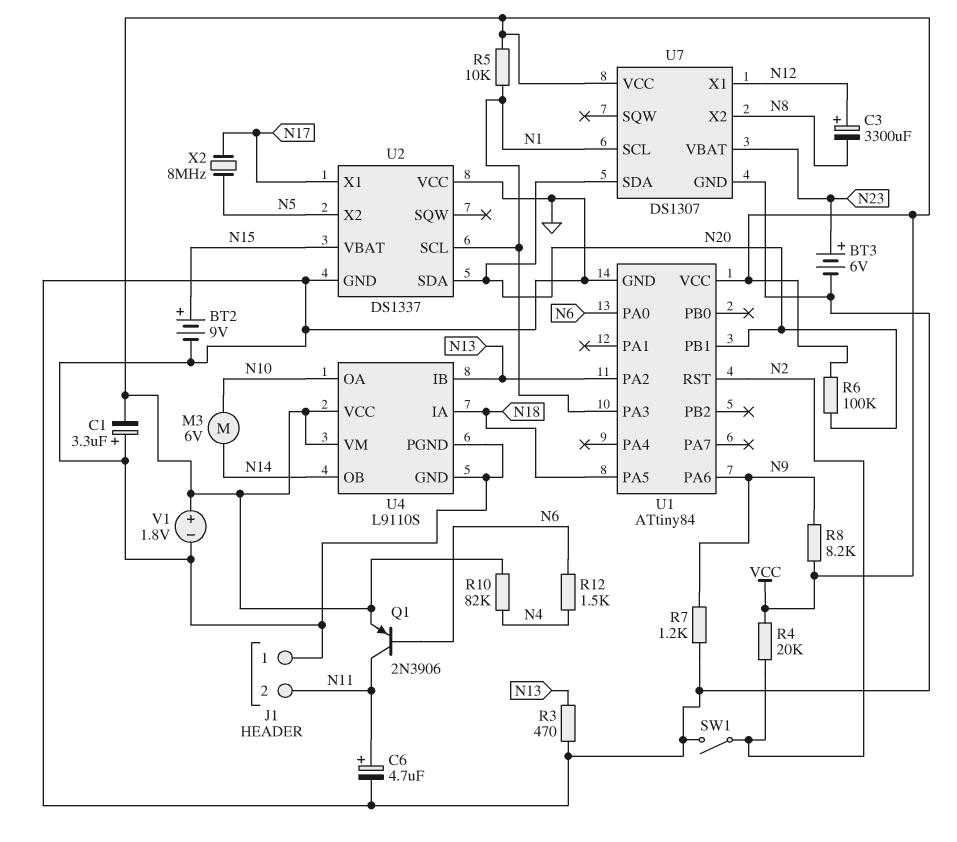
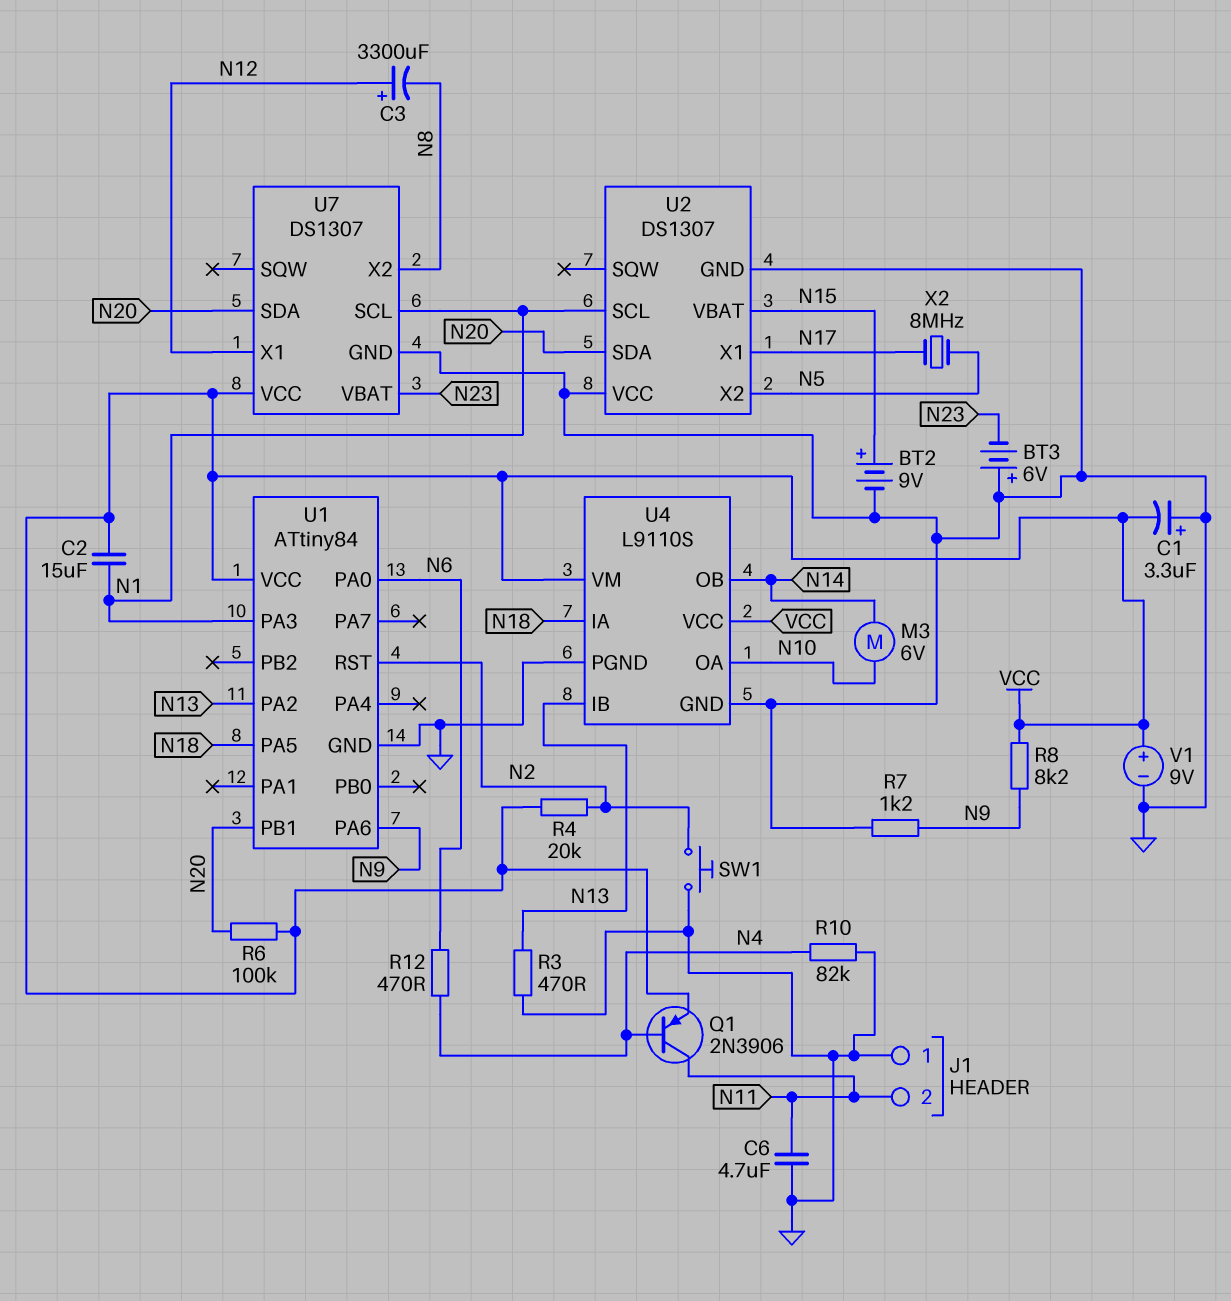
BT3: 6V (plus N23, minus GND) -> 6V (plus GND, minus N23)
C2: none -> 15uF (N1, VCC)
C6: 4.7uF (plus N11, minus GND) -> 4.7uF (GND, N11)
Q1: PNP 2N3906 (B N6, C N11, E VCC) -> PNP 2N3906 (B N4, C N11, E VCC)
R5: 10k (N1, VCC) -> none
R10: 82k (N4, VCC) -> 82k (GND, N4)
R12: 1.5k (N4, N6) -> 470 (N4, N6)
SW1: switch (GND, N2) -> button (GND, N2)
U2: DS1337 -> DS1307
V1: 1.8V (plus VCC, minus GND) -> 9V (plus VCC, minus GND)

